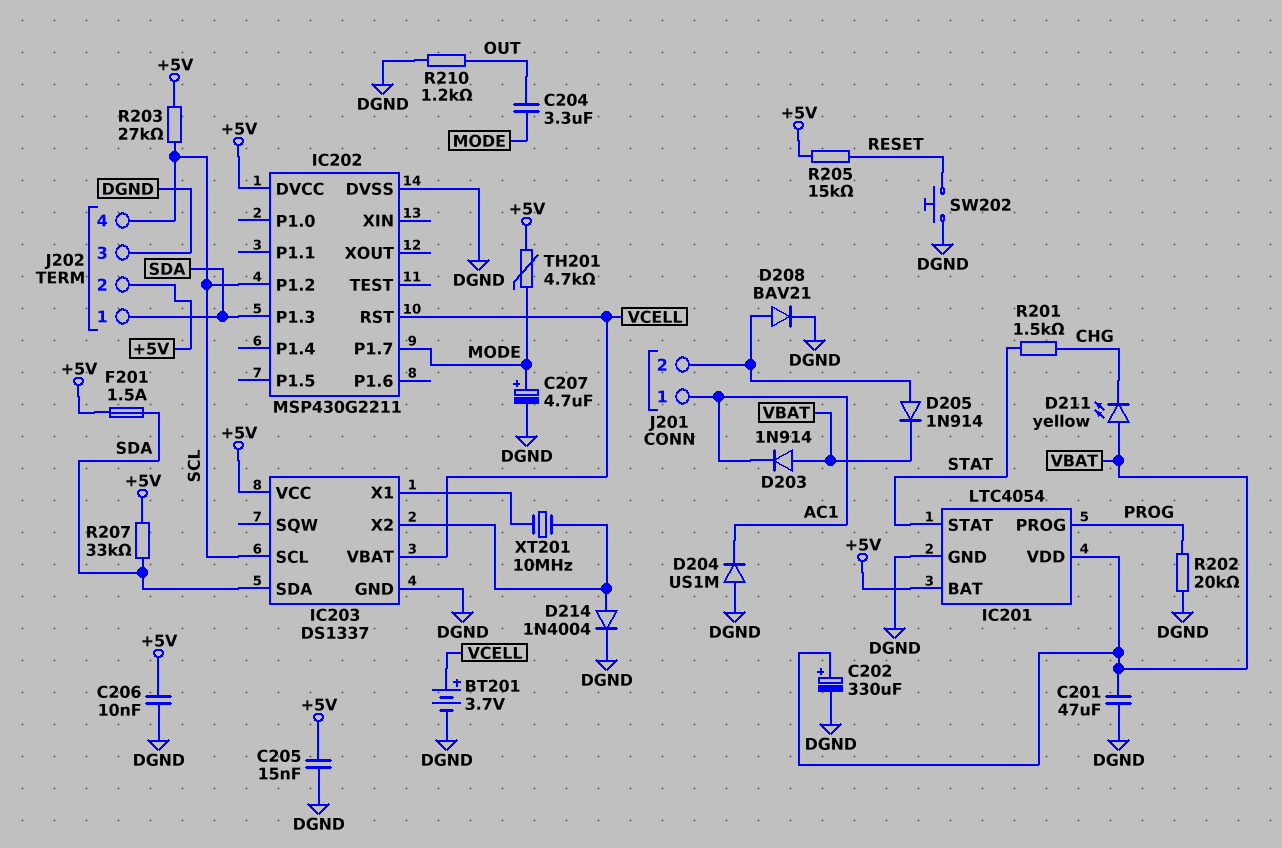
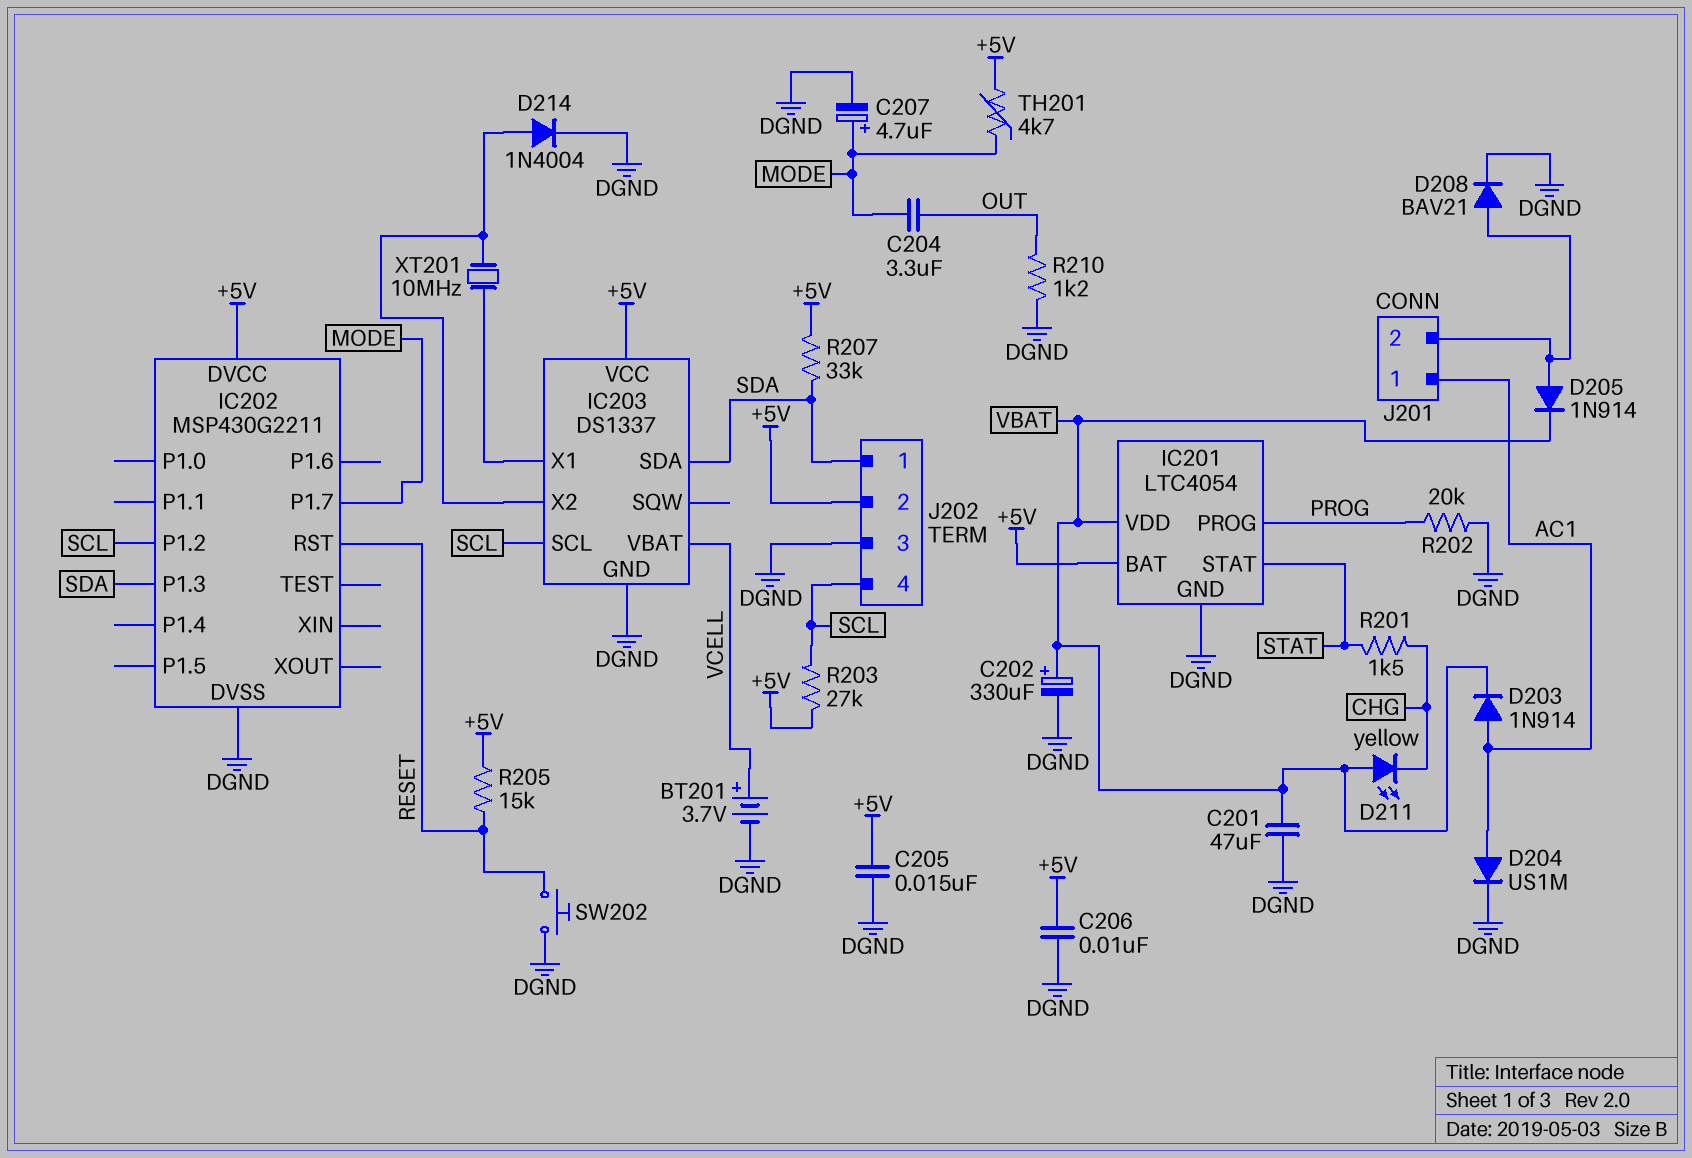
D203: diode 1N914 (A VBAT, K AC1) -> diode 1N914 (A AC1, K VBAT)
D204: diode US1M (A DGND, K AC1) -> diode US1M (A AC1, K DGND)
F201: 1.5A (+5V, SDA) -> none
IC202 pin RST: VCELL -> RESET

